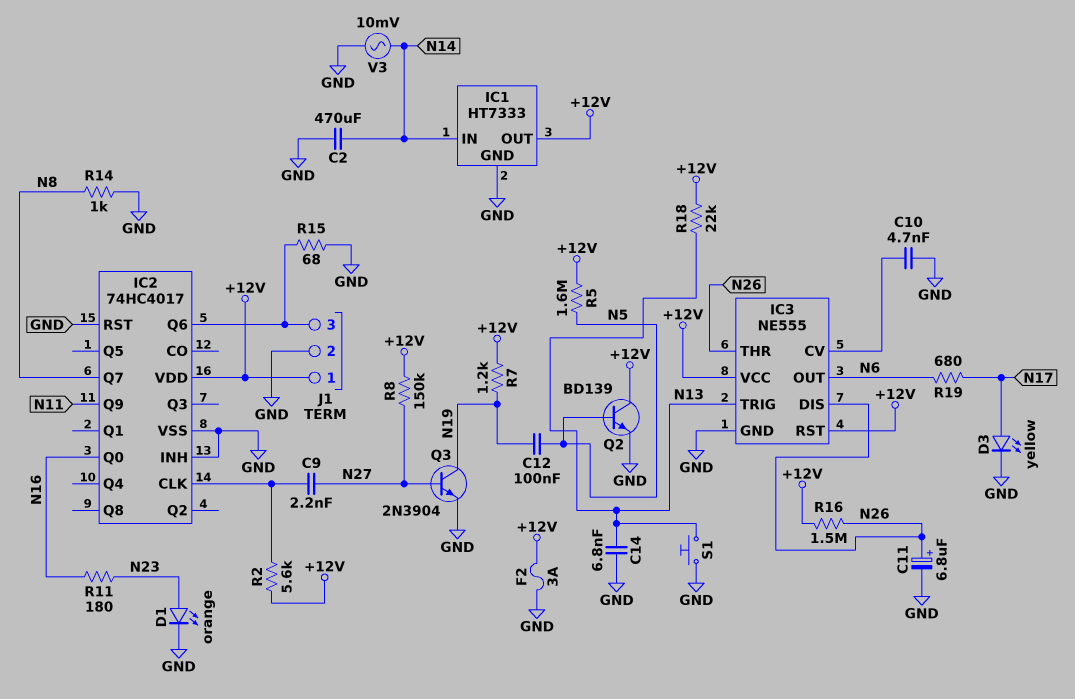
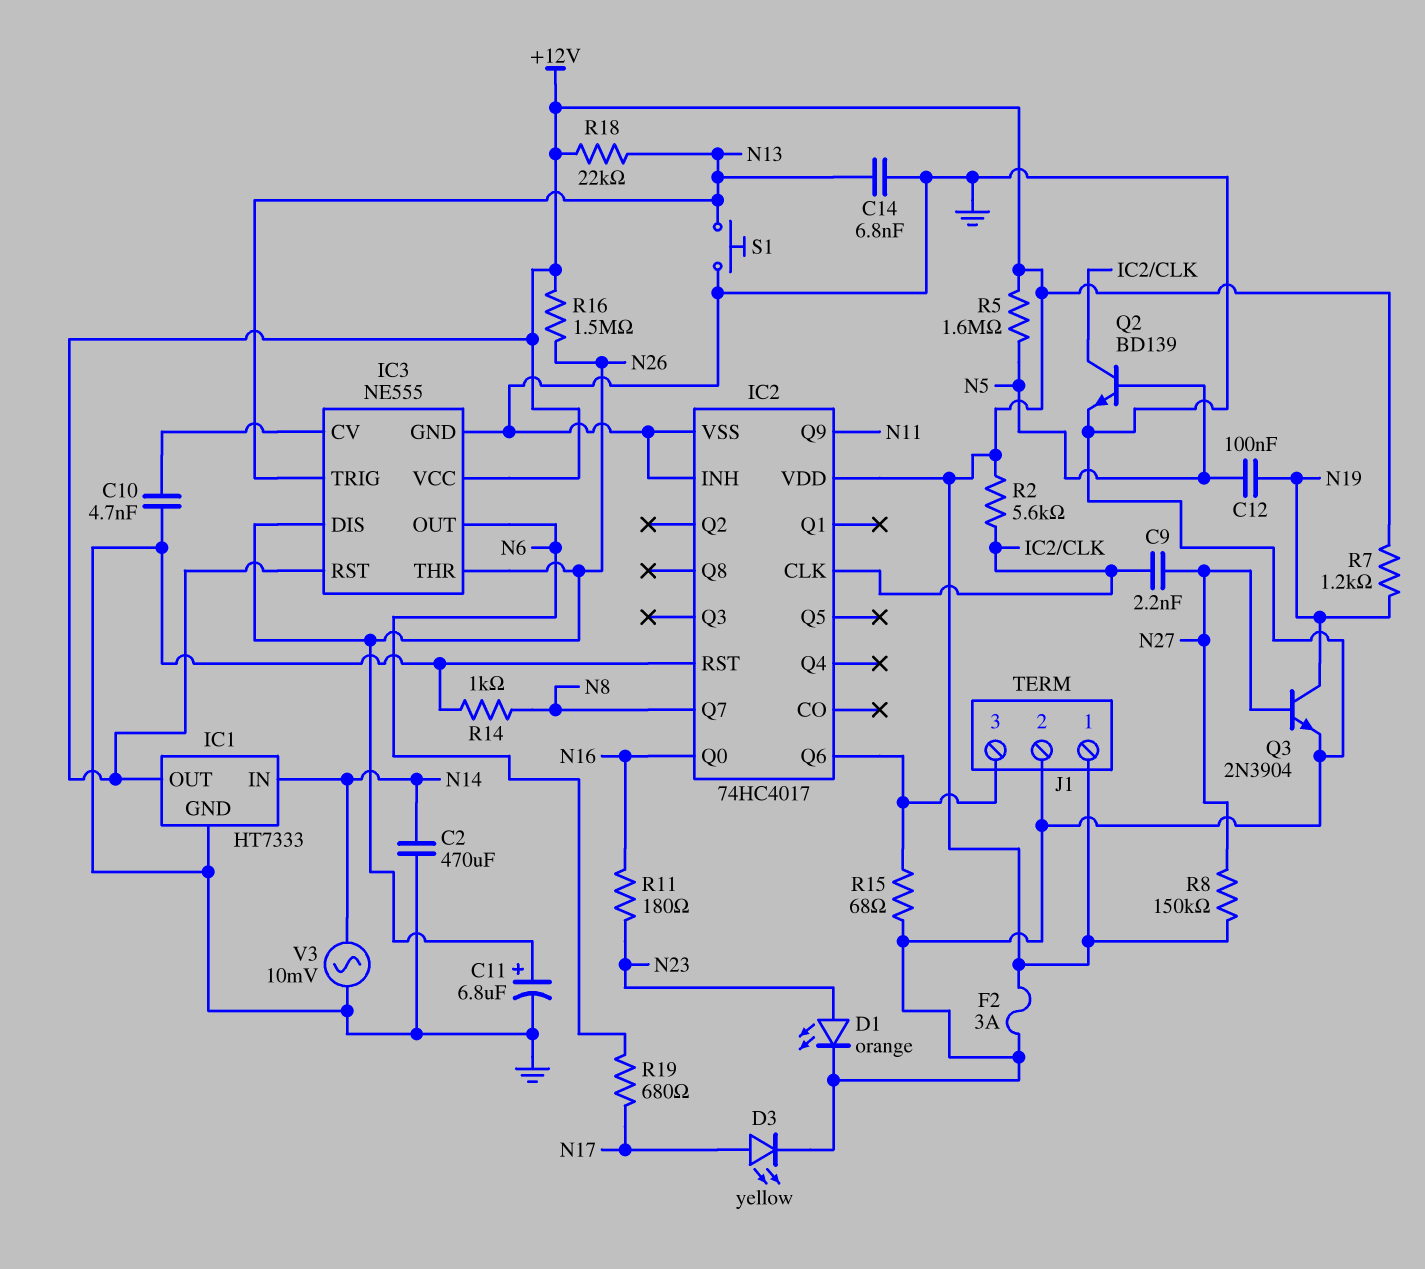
Q2: NPN BD139 (B N5, C +12V, E GND) -> NPN BD139 (B N5, C IC2/CLK, E GND)

